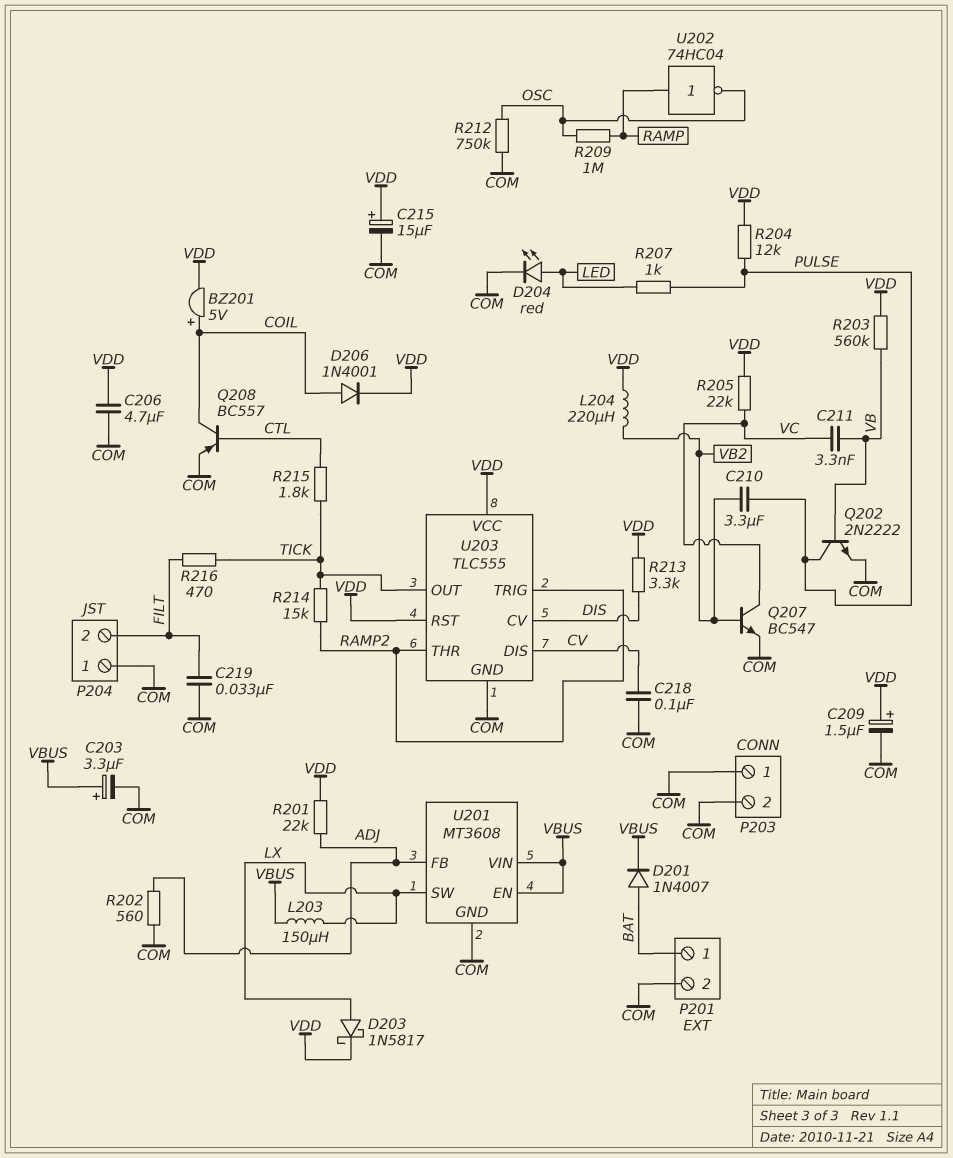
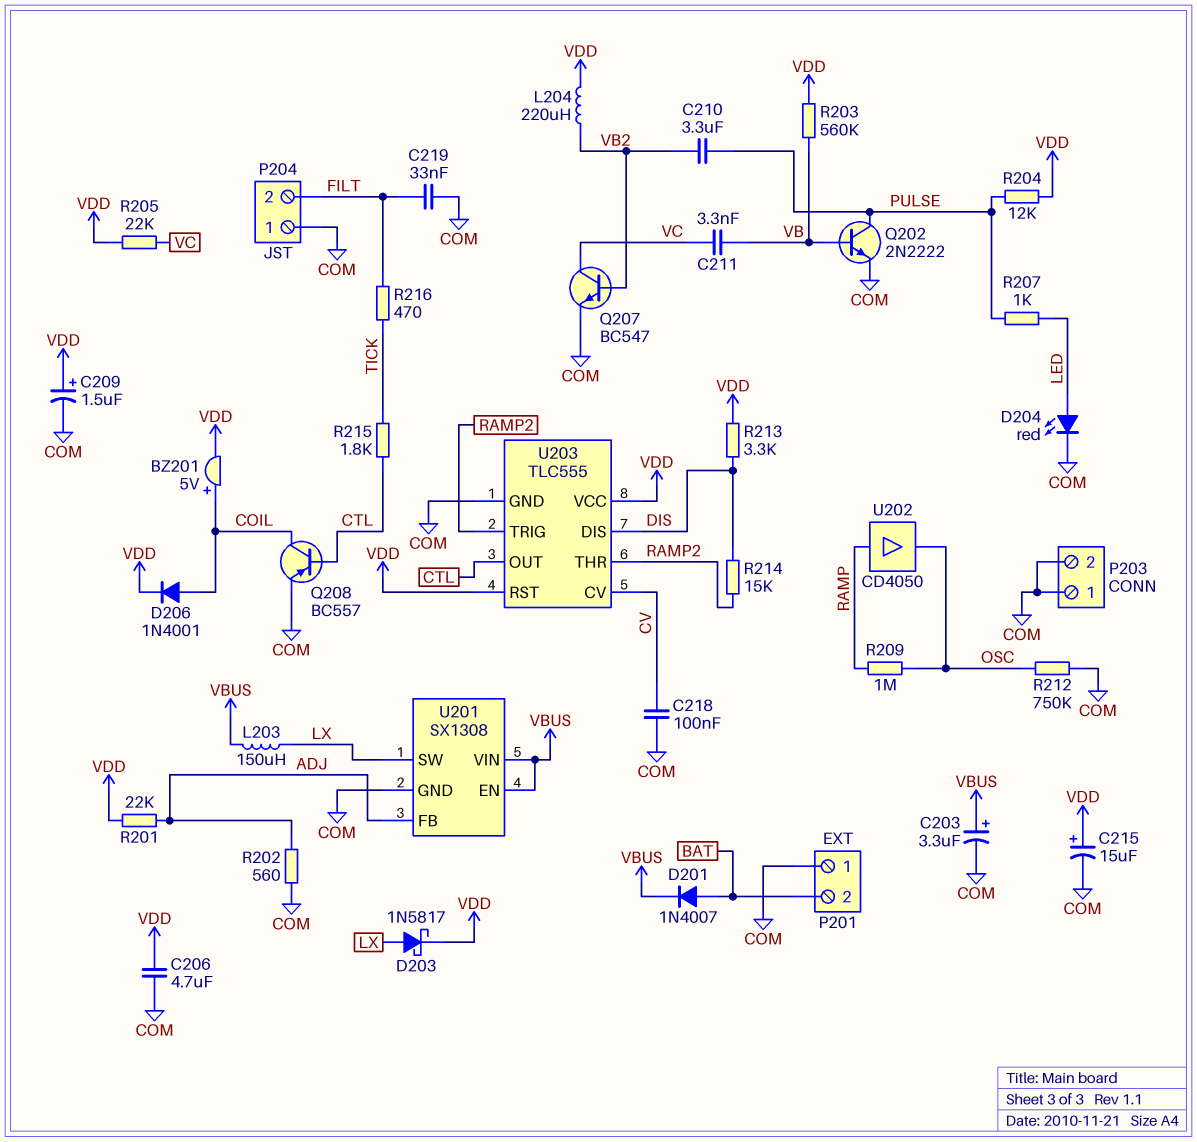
P201 pin 1: BAT -> COM
P201 pin 2: COM -> BAT
R214: 15k (RAMP2, TICK) -> 15k (DIS, RAMP2)
U201: MT3608 -> SX1308
U202: NOT 74HC04 (in RAMP, out OSC) -> buffer CD4050 (in RAMP, out OSC)
U203 pin CV: DIS -> CV
U203 pin DIS: CV -> DIS
U203 pin OUT: TICK -> CTL

